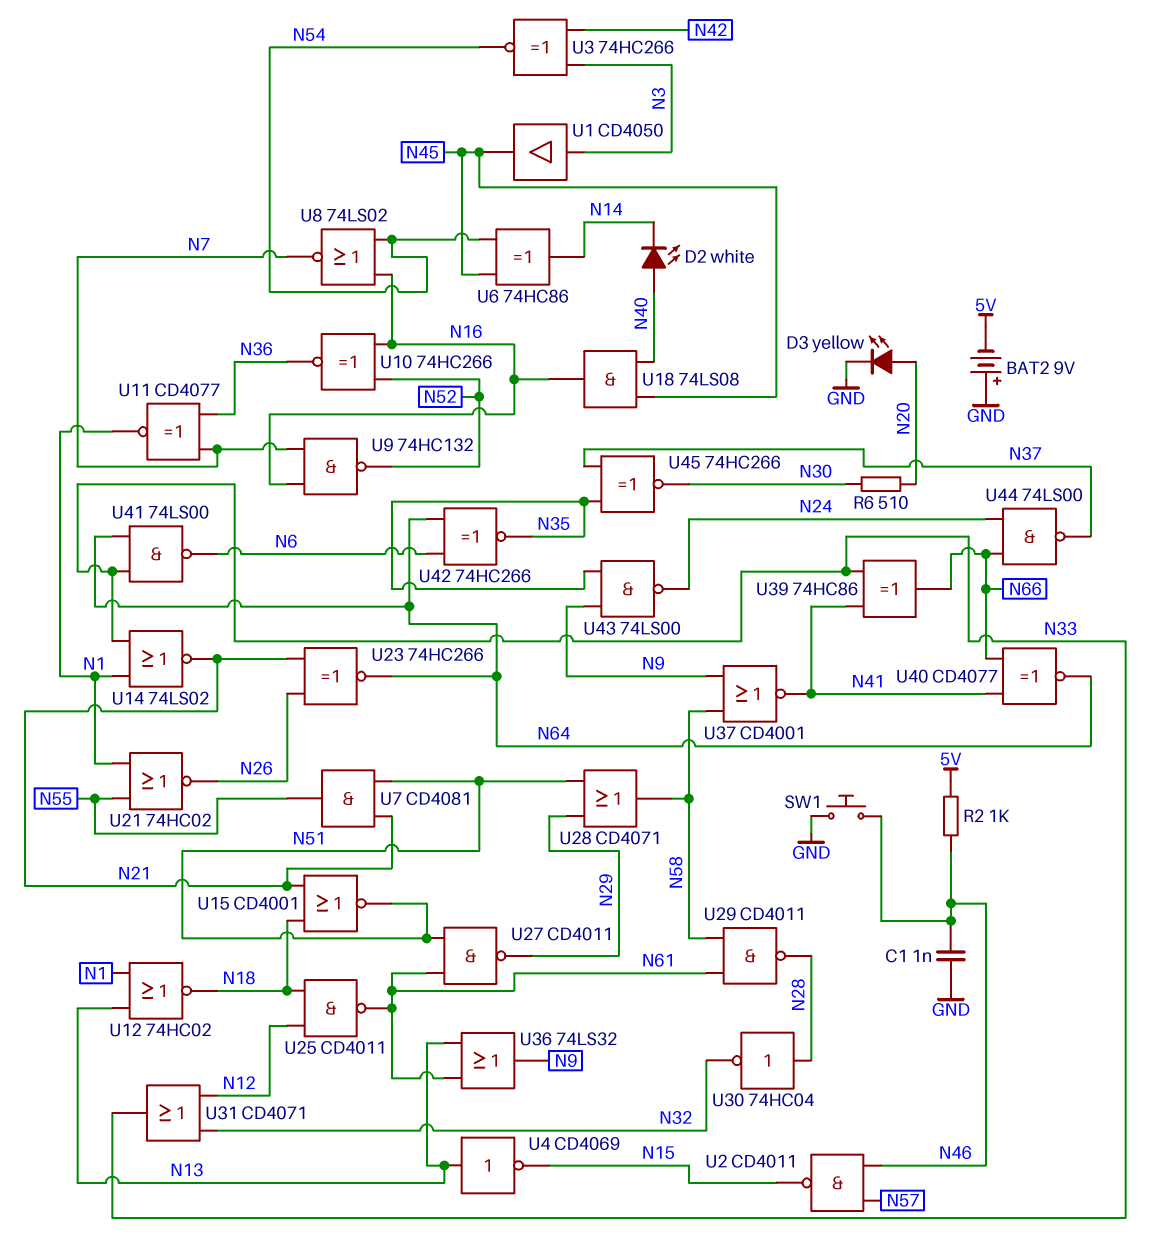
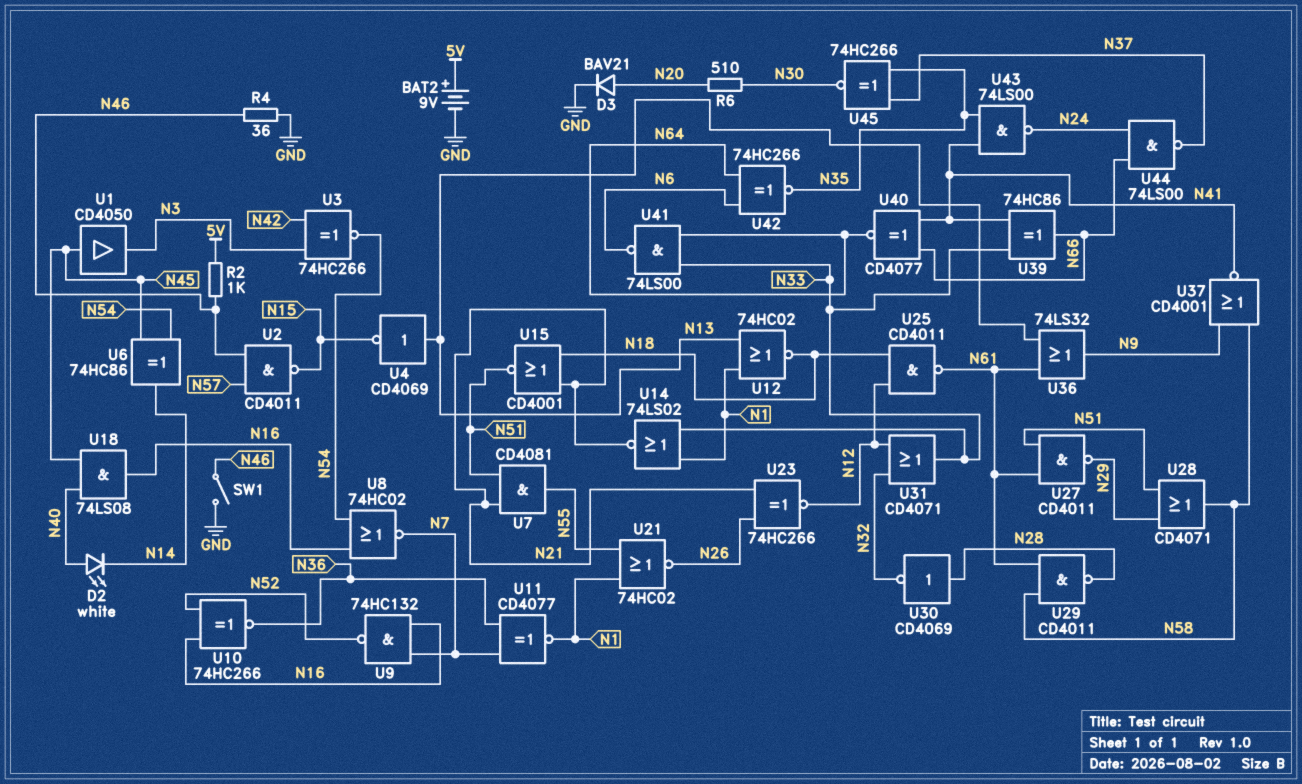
BAT2: 9V (plus GND, minus 5V) -> 9V (plus 5V, minus GND)
C1: 1nF (GND, N46) -> none
D3: LED yellow (A N20, K GND) -> diode BAV21 (A N20, K GND)
R4: none -> 36 (GND, N46)
SW1: button (GND, N46) -> switch (GND, N46)
U1: buffer CD4050 (in N3, out N45) -> buffer CD4050 (in N45, out N3)
U8: NOR 74LS02 (in N16, in N54, out N7) -> NOR 74HC02 (in N16, in N54, out N7)
U23: XNOR 74HC266 (in N21, in N26, out N64) -> XNOR 74HC266 (in N21, in N26, out N12)
U30: NOT 74HC04 (in N28, out N32) -> NOT CD4069 (in N28, out N32)
U43: NAND 74LS00 (in N9, in N35, out N24) -> NAND 74LS00 (in N35, in N41, out N24)

